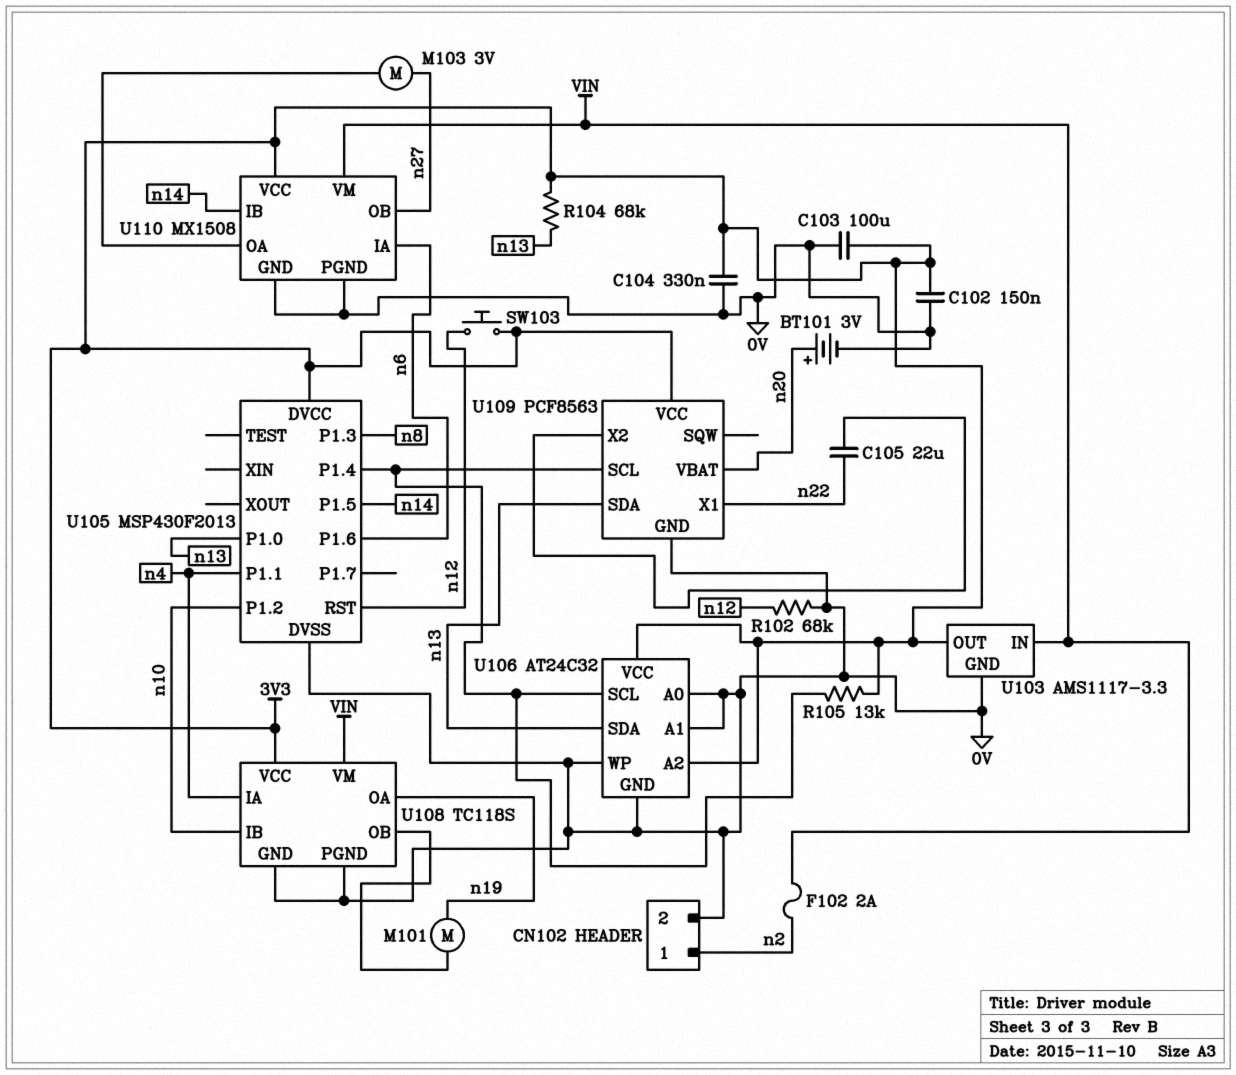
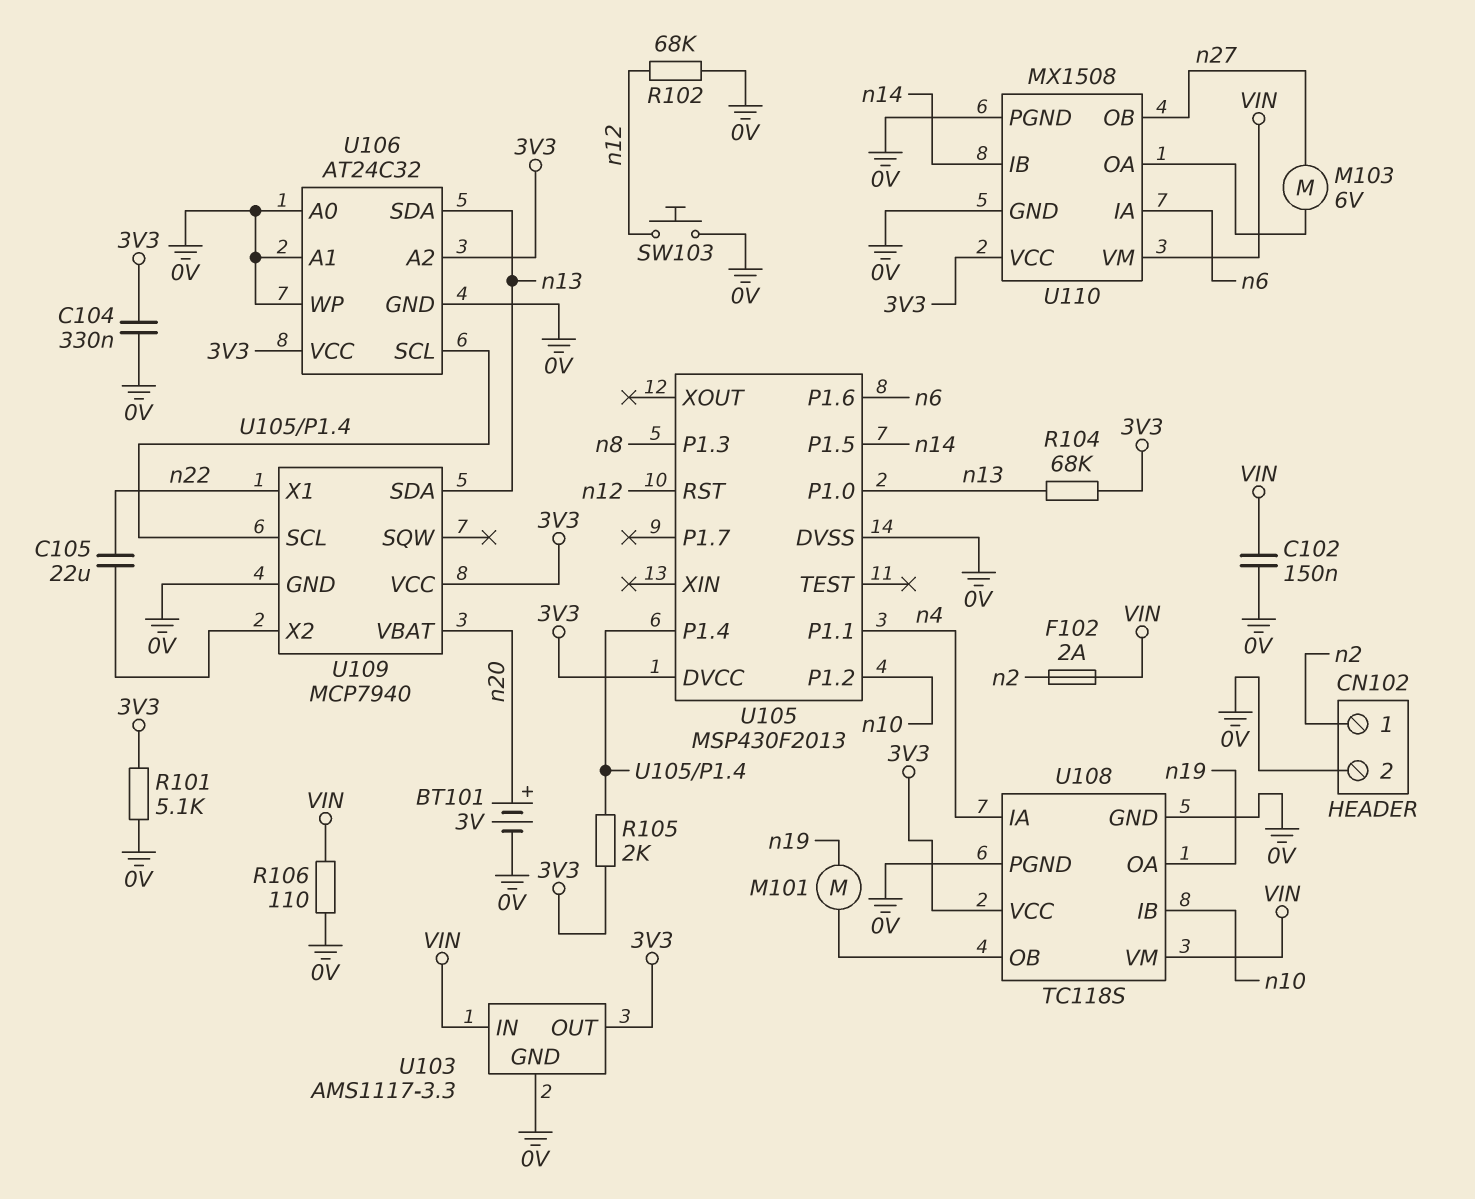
C102: 150nF (0V, 3V3) -> 150nF (0V, VIN)
C103: 100uF (0V, 3V3) -> none
M103: motor 3V (U110/OA, n27) -> motor 6V (U110/OA, n27)
R101: none -> 5.1k (0V, 3V3)
R105: 13k (3V3, U105/P1.4) -> 2k (3V3, U105/P1.4)
R106: none -> 110 (0V, VIN)
SW103: button (3V3, n12) -> button (0V, n12)
U109: PCF8563 -> MCP7940

